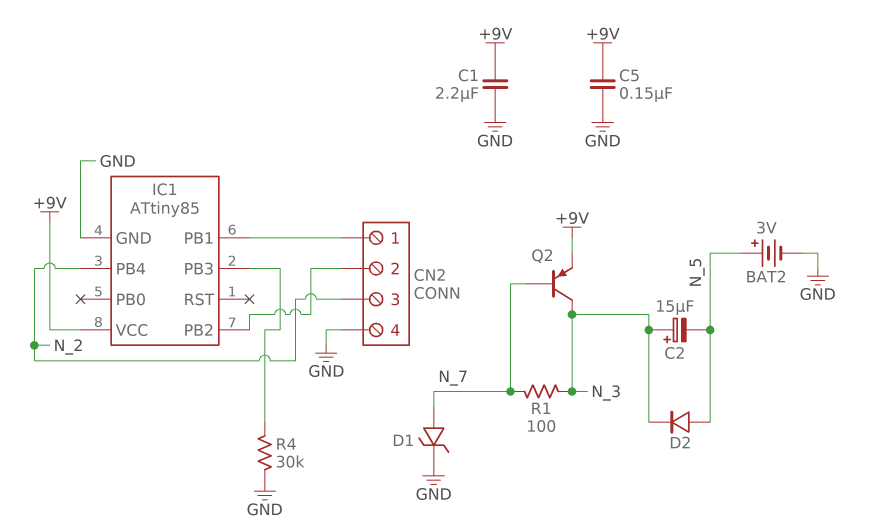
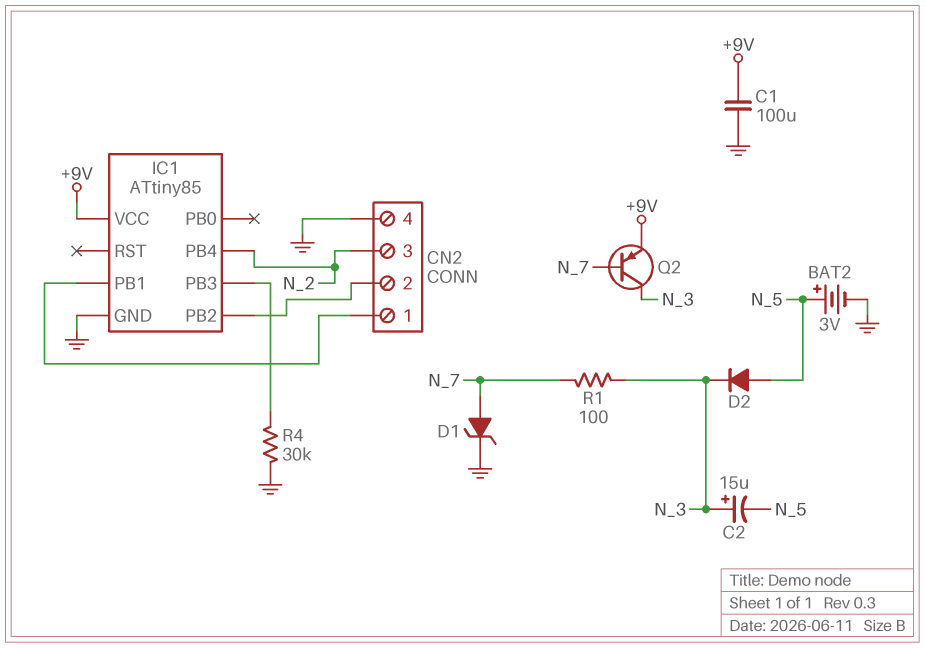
C1: 2.2uF (+9V, GND) -> 100uF (+9V, GND)
C5: 150nF (+9V, GND) -> none

